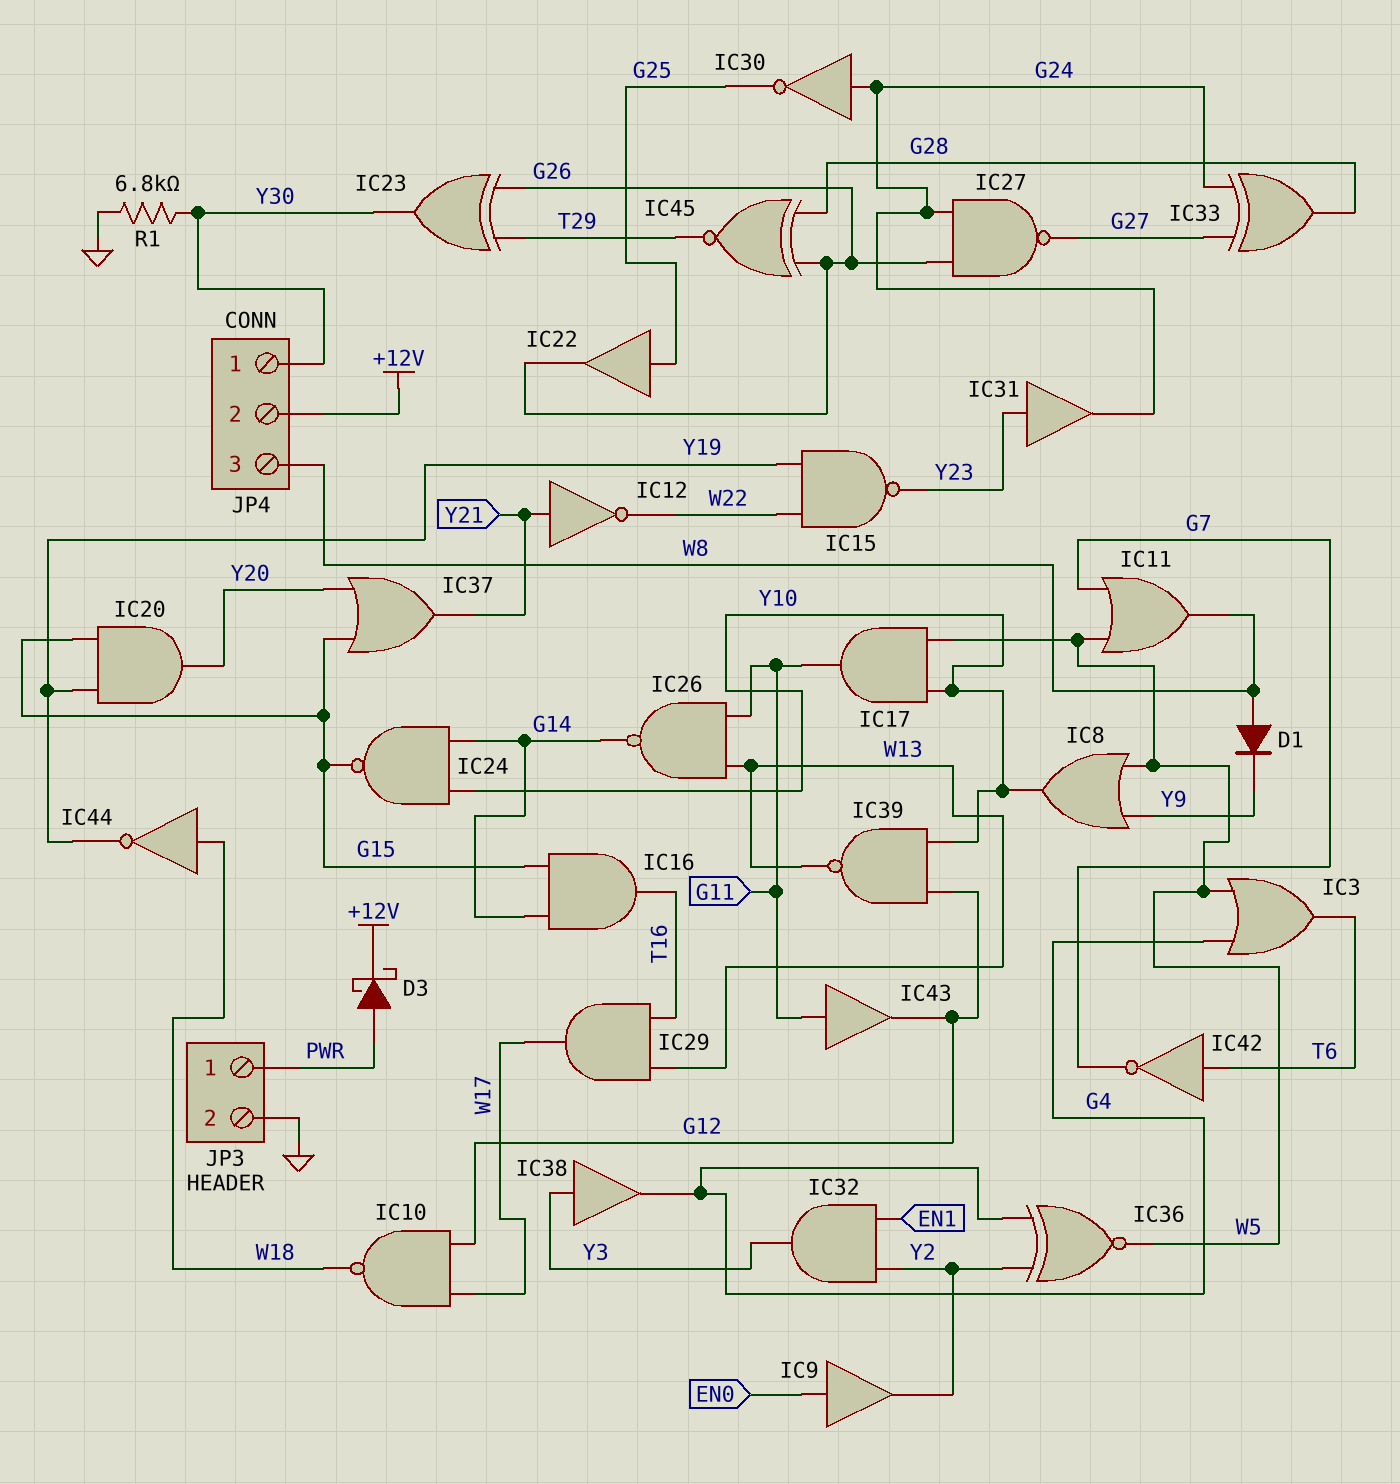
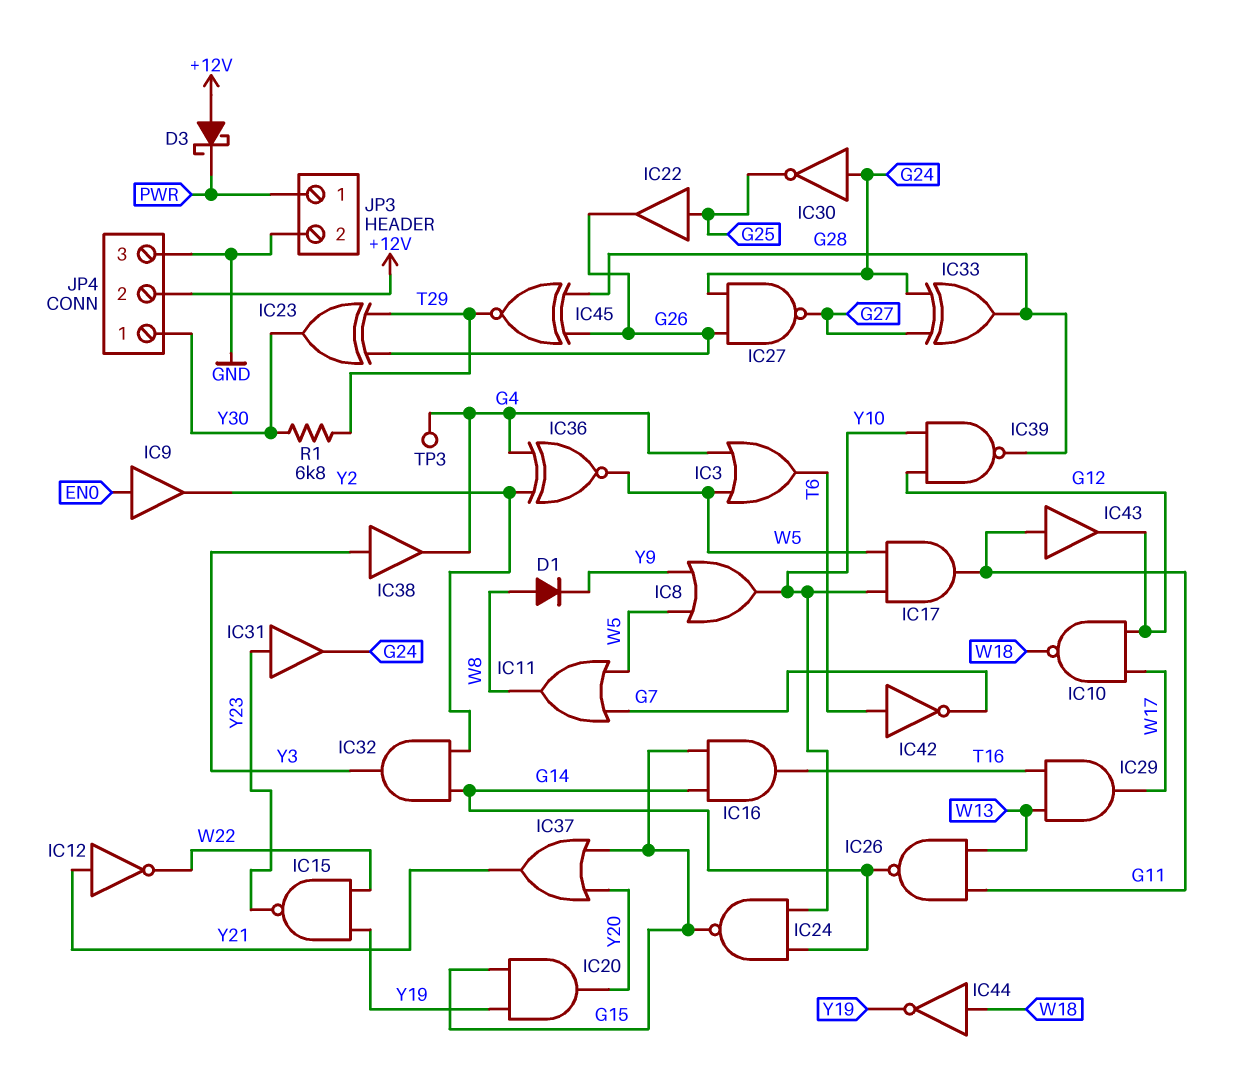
D3: schottky (A PWR, K +12V) -> schottky (A +12V, K PWR)
IC32: AND (in EN1, in Y2, out Y3) -> AND (in G14, in Y2, out Y3)
IC39: NAND (in G12, in Y10, out W13) -> NAND (in G12, in Y10, out G28)
JP4 pin 3: W8 -> GND
R1: 6.8k (GND, Y30) -> 6.8k (T29, Y30)
TP3: none -> test point (G4)

